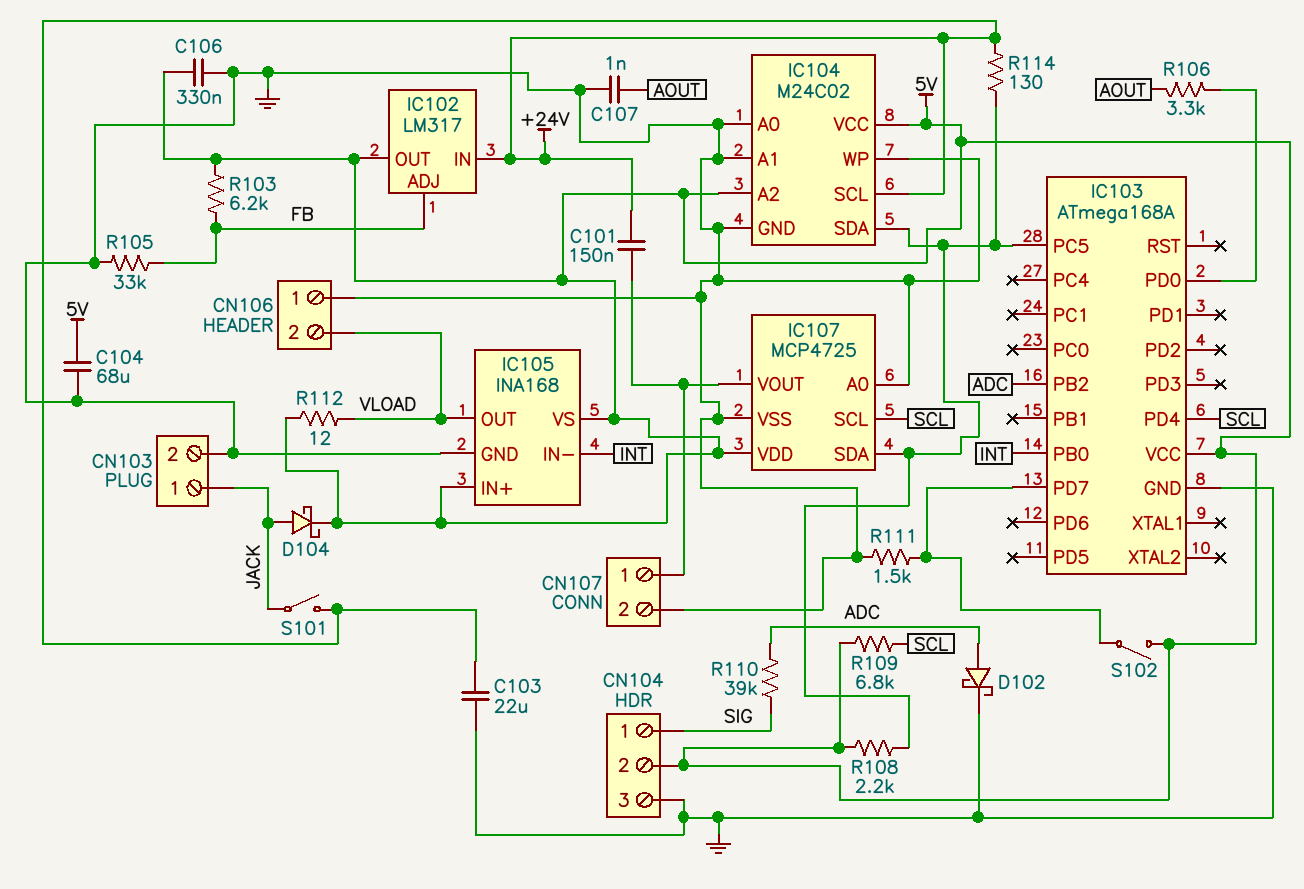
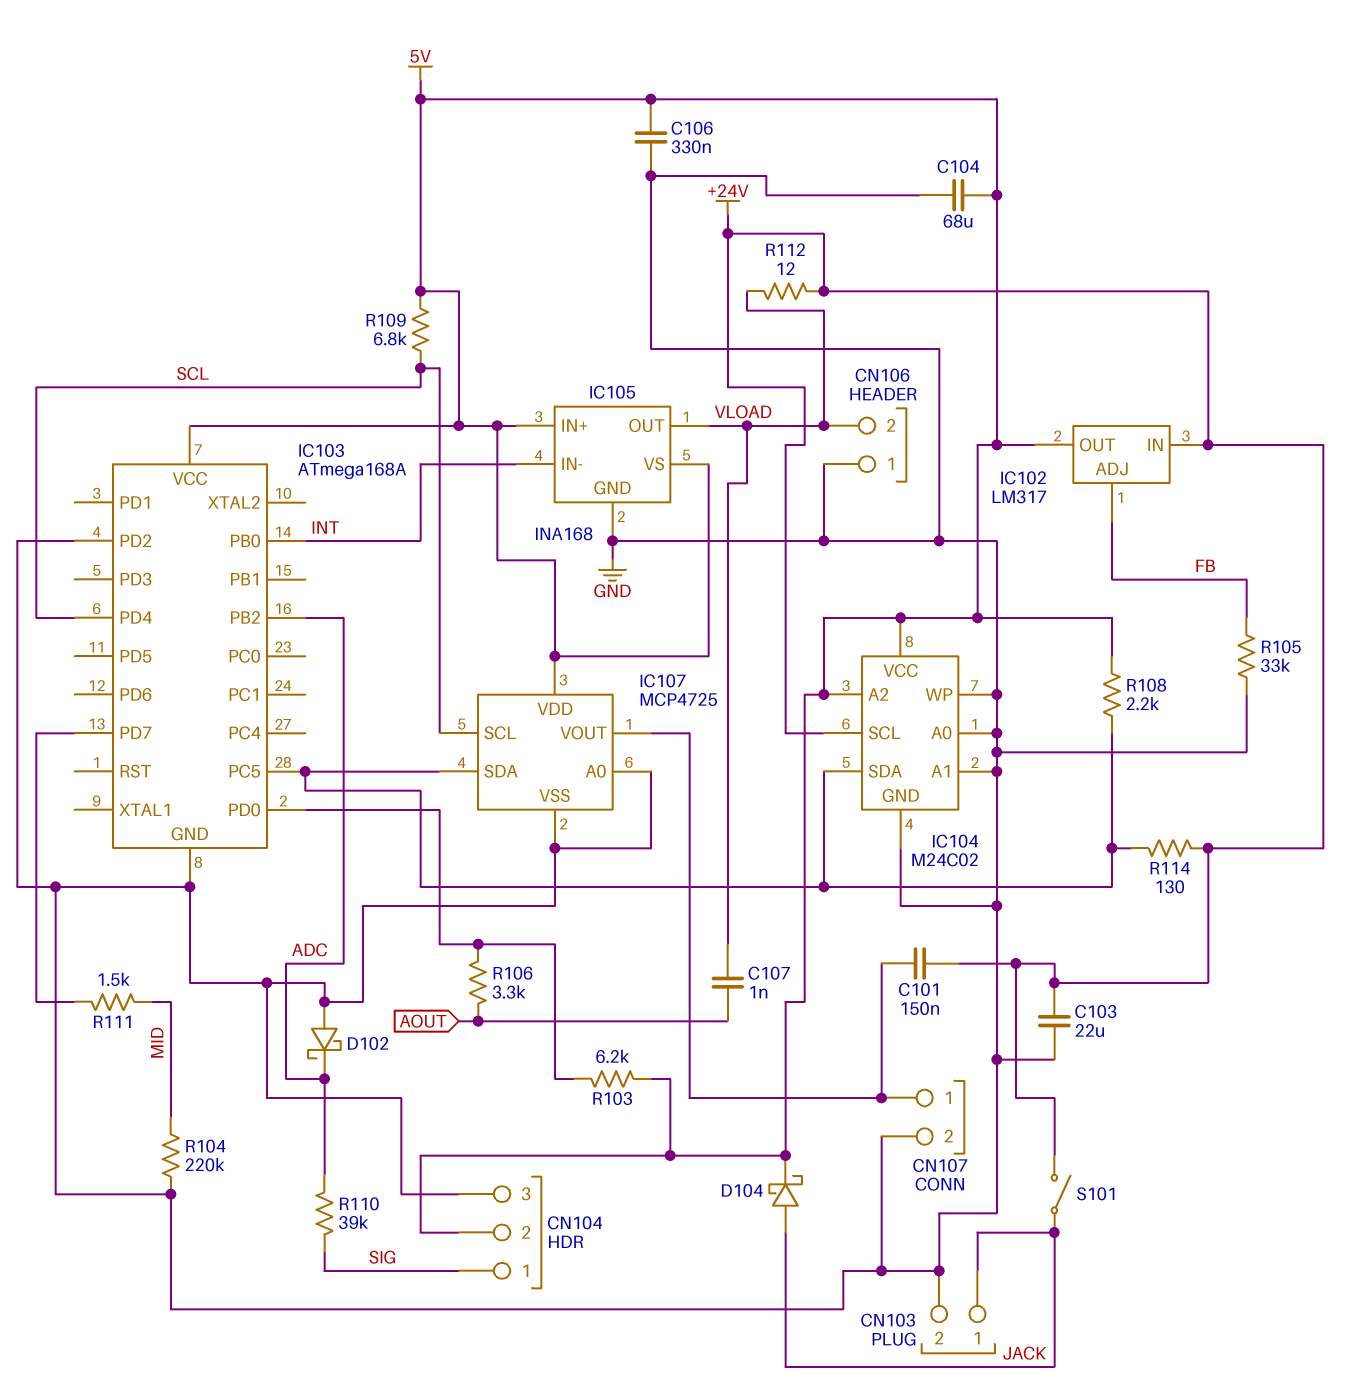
C107: 1nF (AOUT, GND) -> 1nF (AOUT, VLOAD)
D102: schottky (A ADC, K GND) -> schottky (A GND, K ADC)
IC103 pin PD2: none -> GND
R103: 6.2k (5V, FB) -> 6.2k (5V, IC103/PD0)
R104: none -> 220k (GND, MID)
R111: 1.5k (GND, IC103/PD7) -> 1.5k (IC103/PD7, MID)
R112: 12 (5V, VLOAD) -> 12 (+24V, VLOAD)
S102: switch (5V, IC103/PD7) -> none

